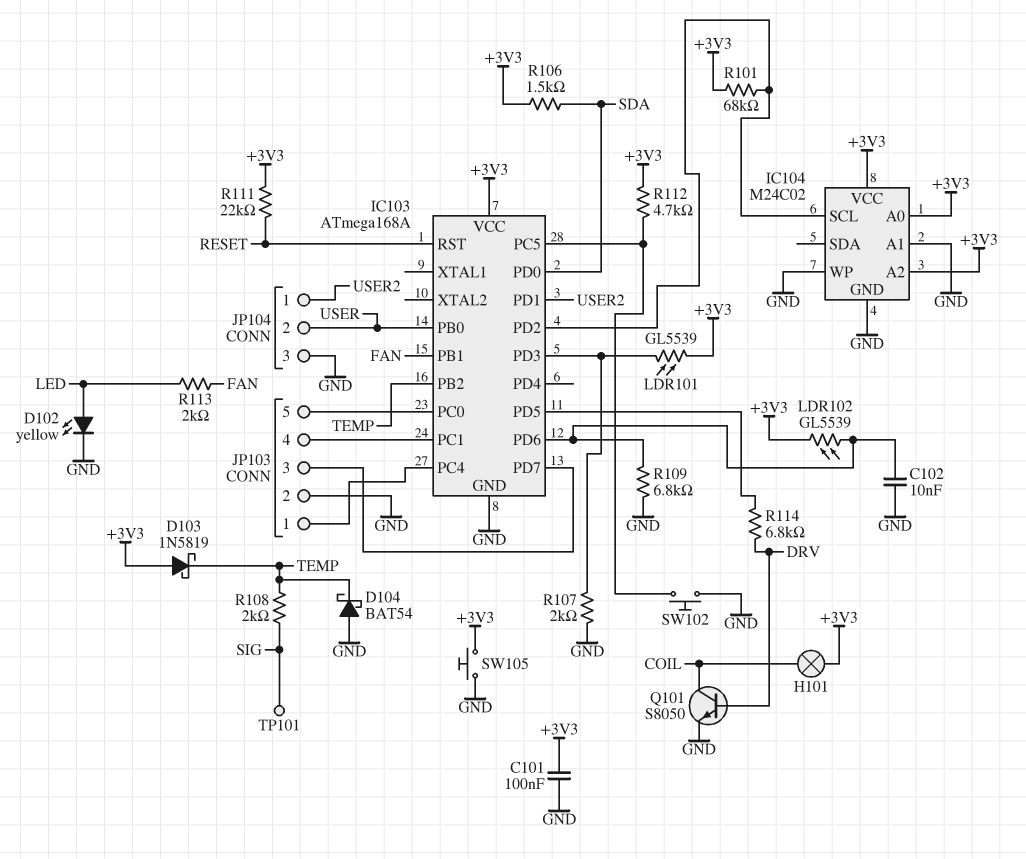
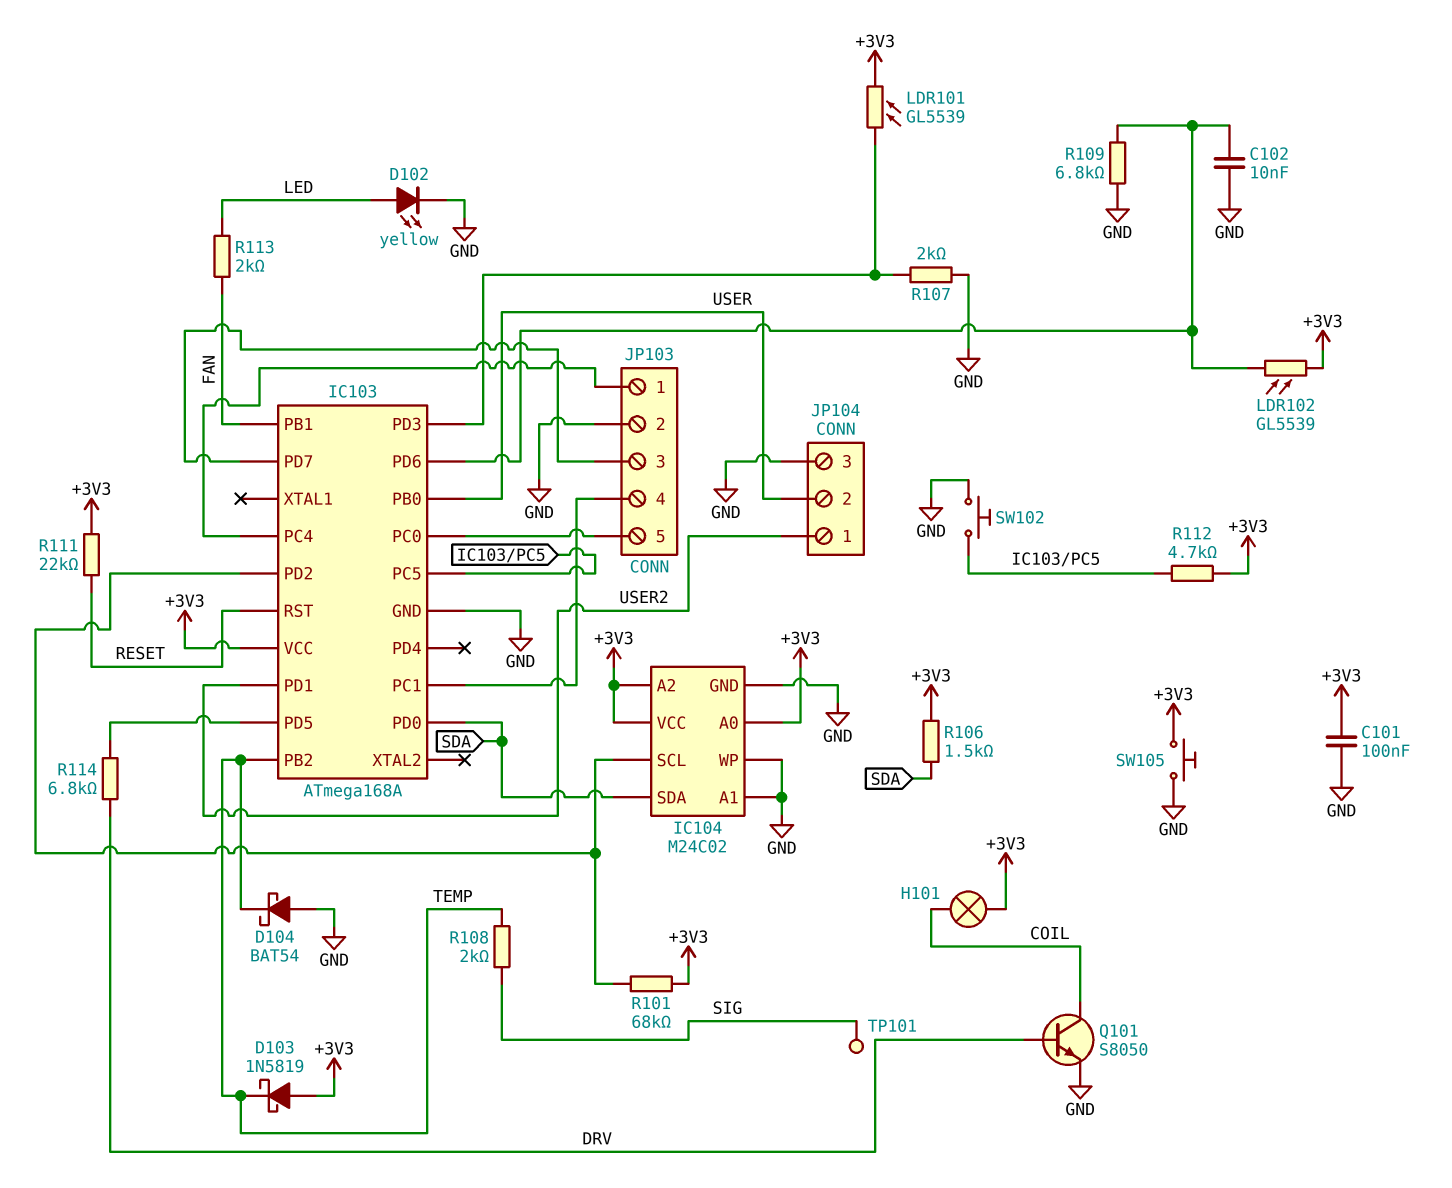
IC104 pin SDA: none -> SDA

